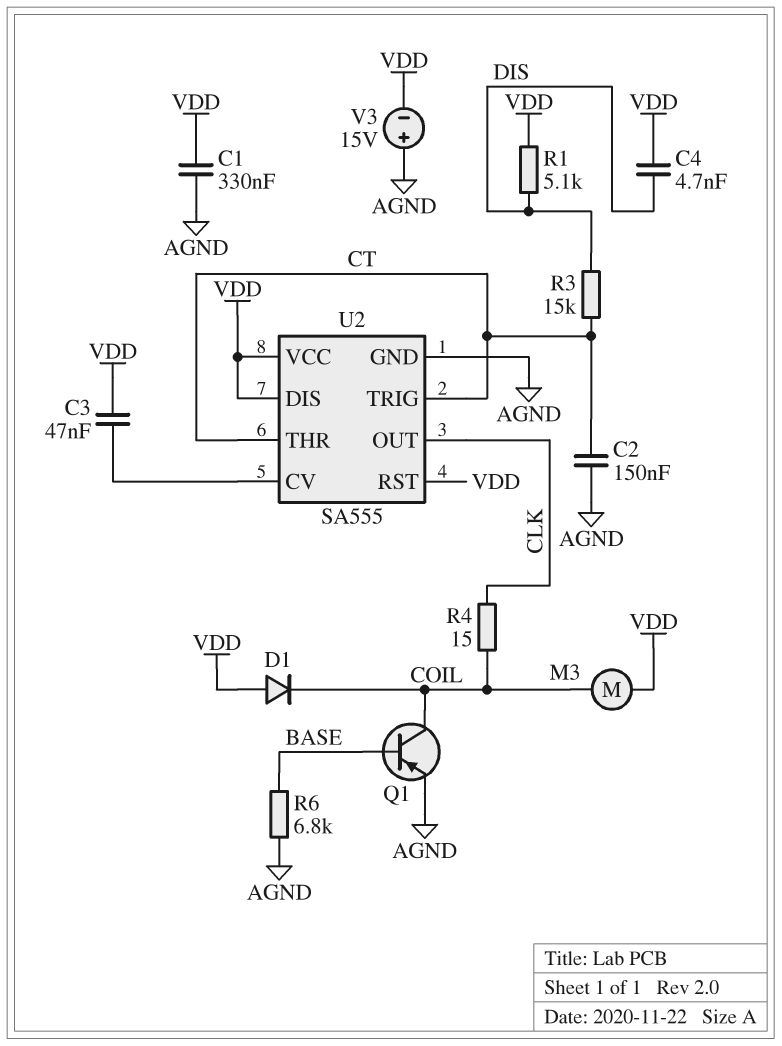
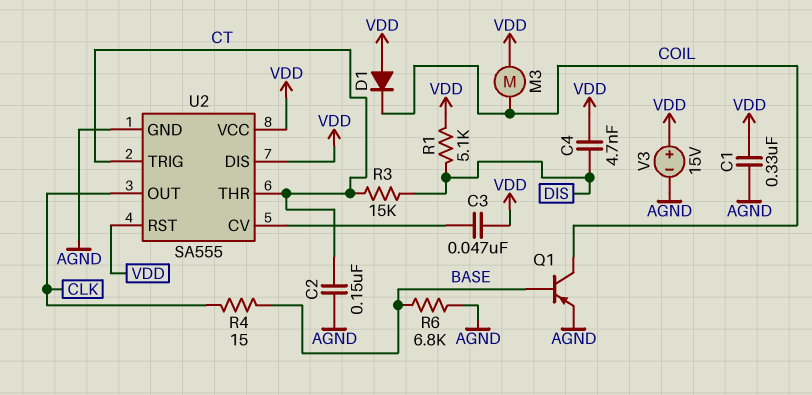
R4: 15 (CLK, COIL) -> 15 (BASE, CLK)
V3: 15V (plus AGND, minus VDD) -> 15V (plus VDD, minus AGND)

